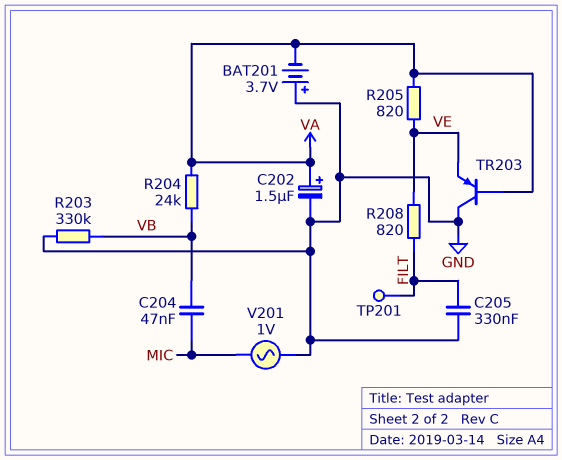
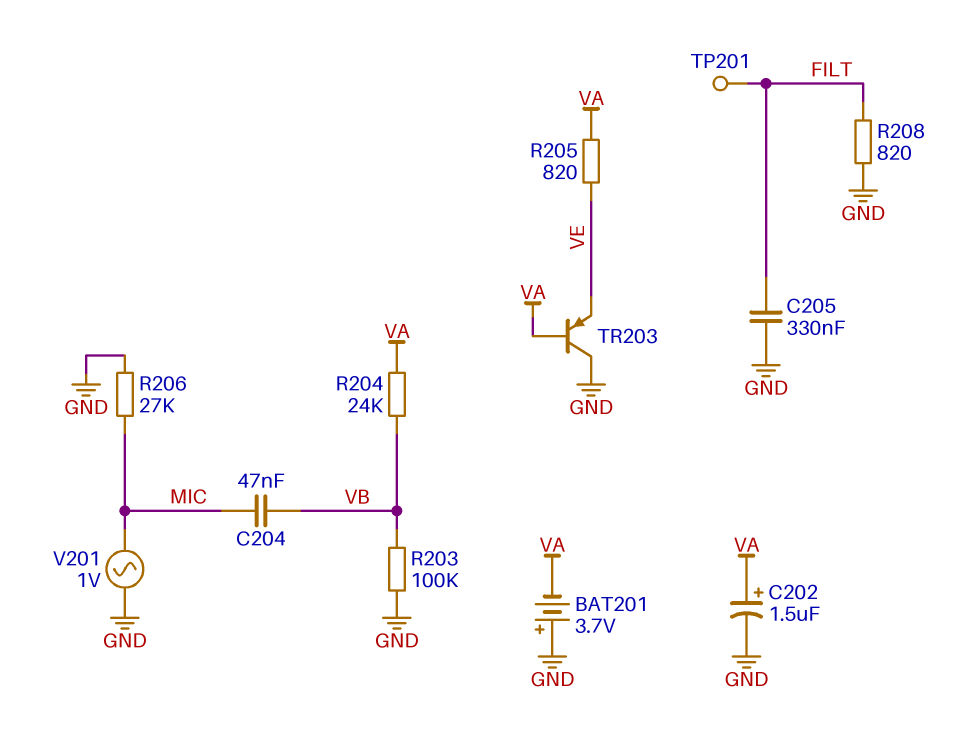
R203: 330k (GND, VB) -> 100k (GND, VB)
R206: none -> 27k (GND, MIC)
R208: 820 (FILT, VE) -> 820 (FILT, GND)

